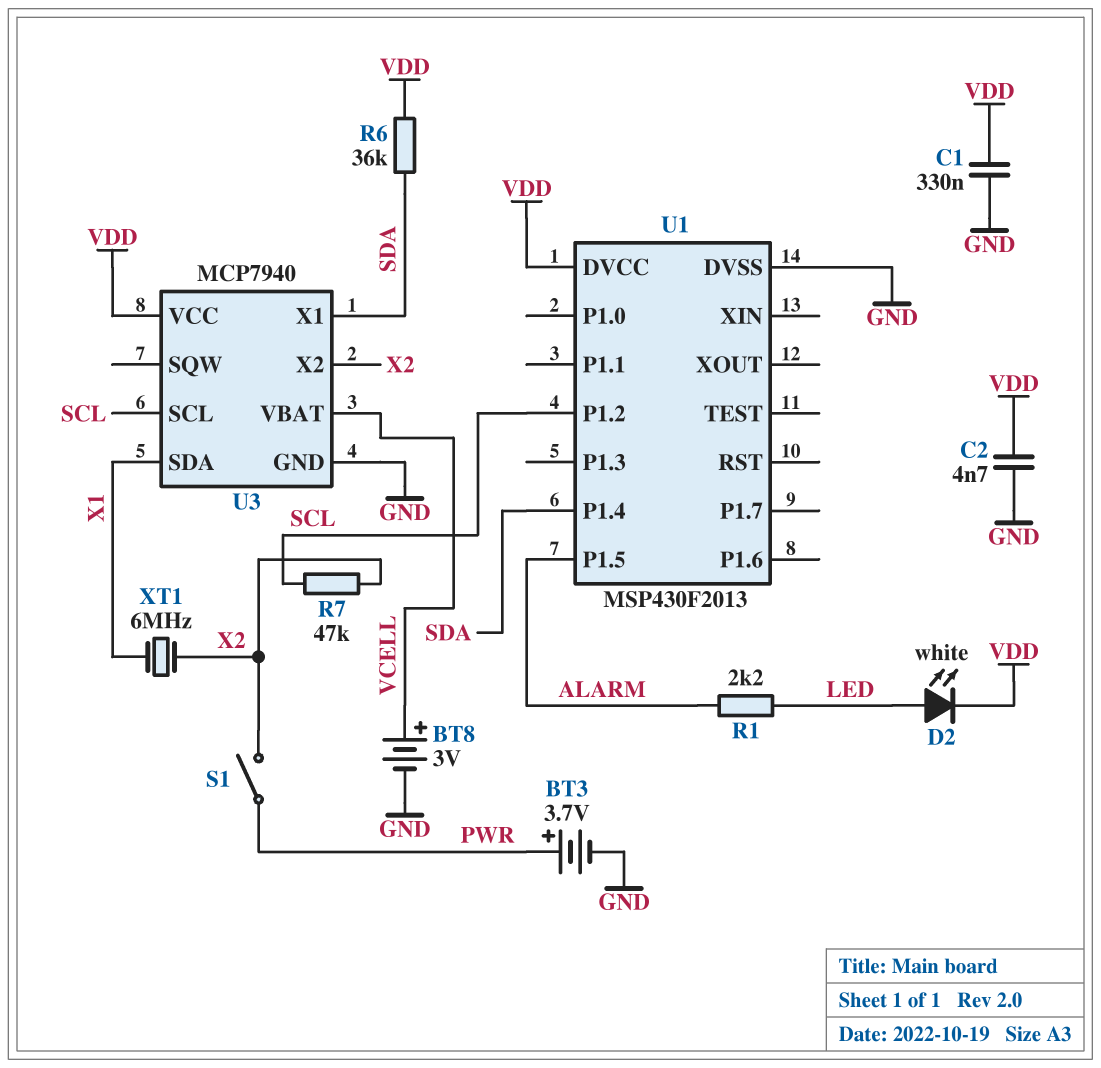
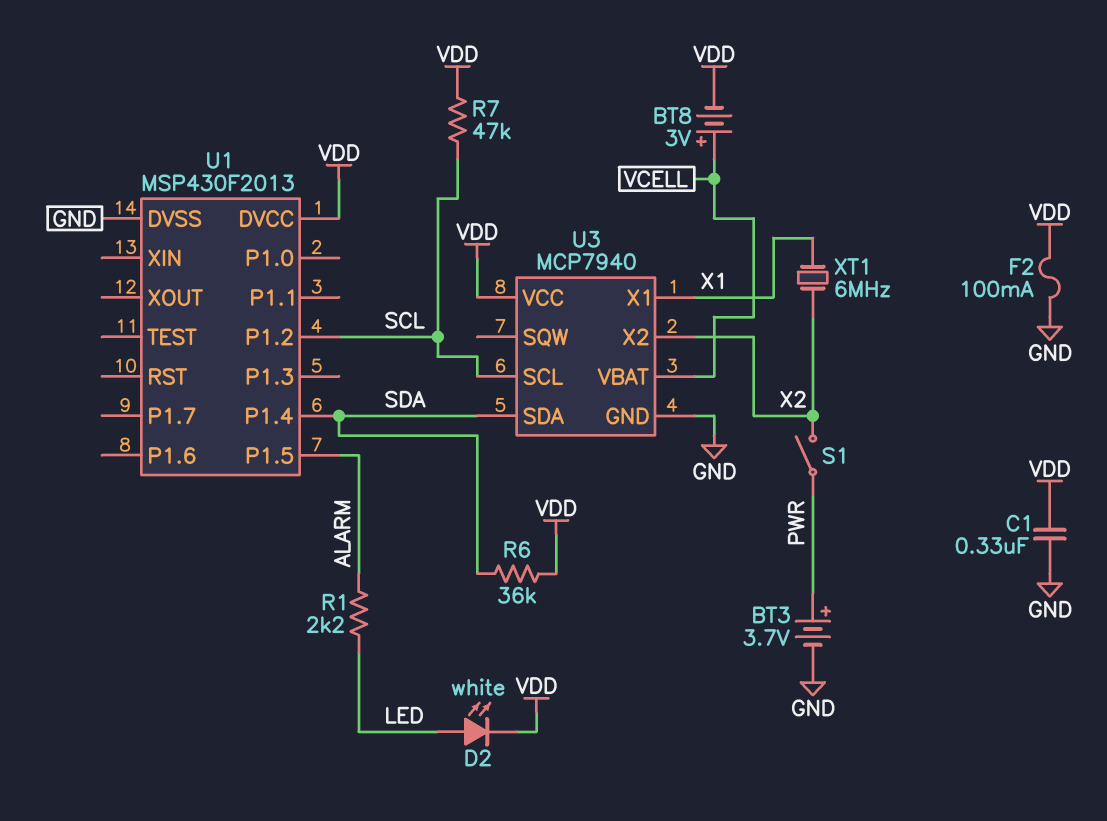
BT8: 3V (plus VCELL, minus GND) -> 3V (plus VCELL, minus VDD)
C2: 4.7nF (GND, VDD) -> none
F2: none -> 100mA (GND, VDD)
R7: 47k (SCL, X2) -> 47k (SCL, VDD)
U3 pin SDA: X1 -> SDA
U3 pin X1: SDA -> X1

